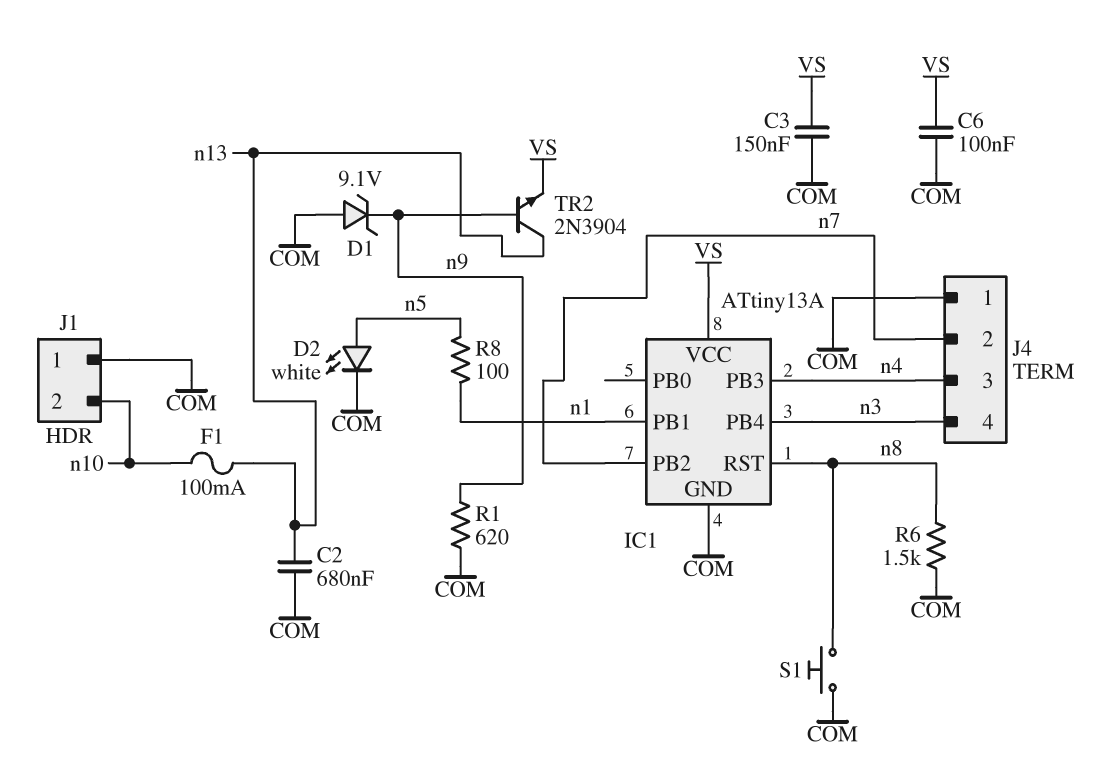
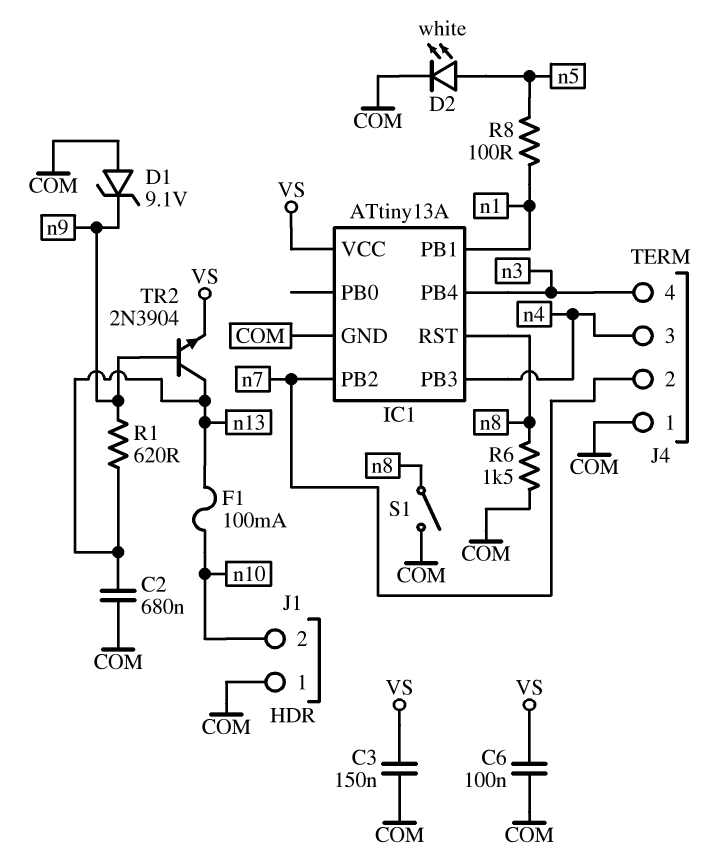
R1: 620 (COM, n9) -> 620 (n9, n13)
S1: button (COM, n8) -> switch (COM, n8)

